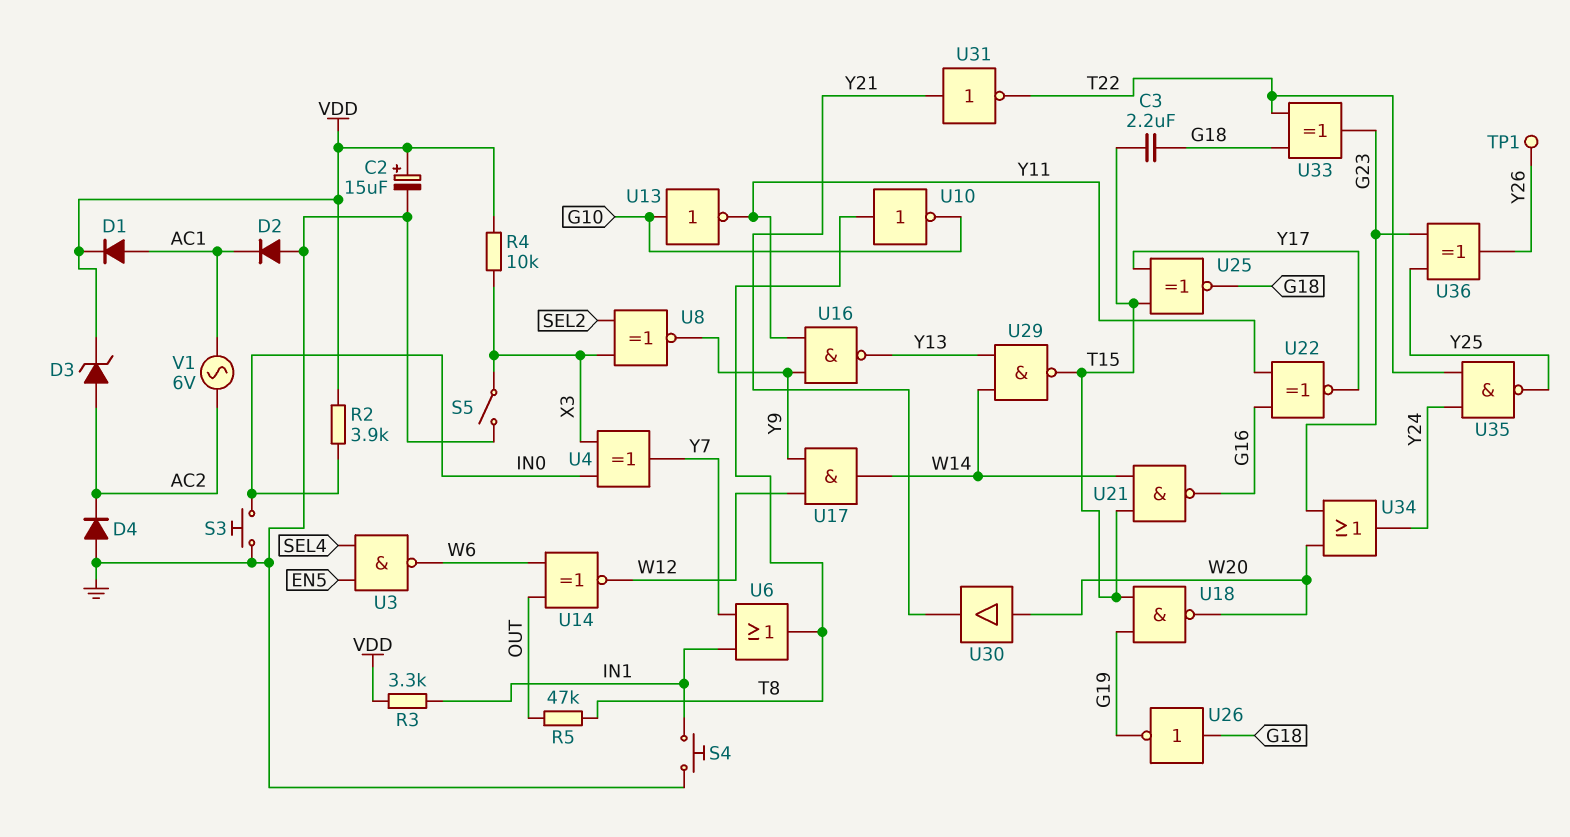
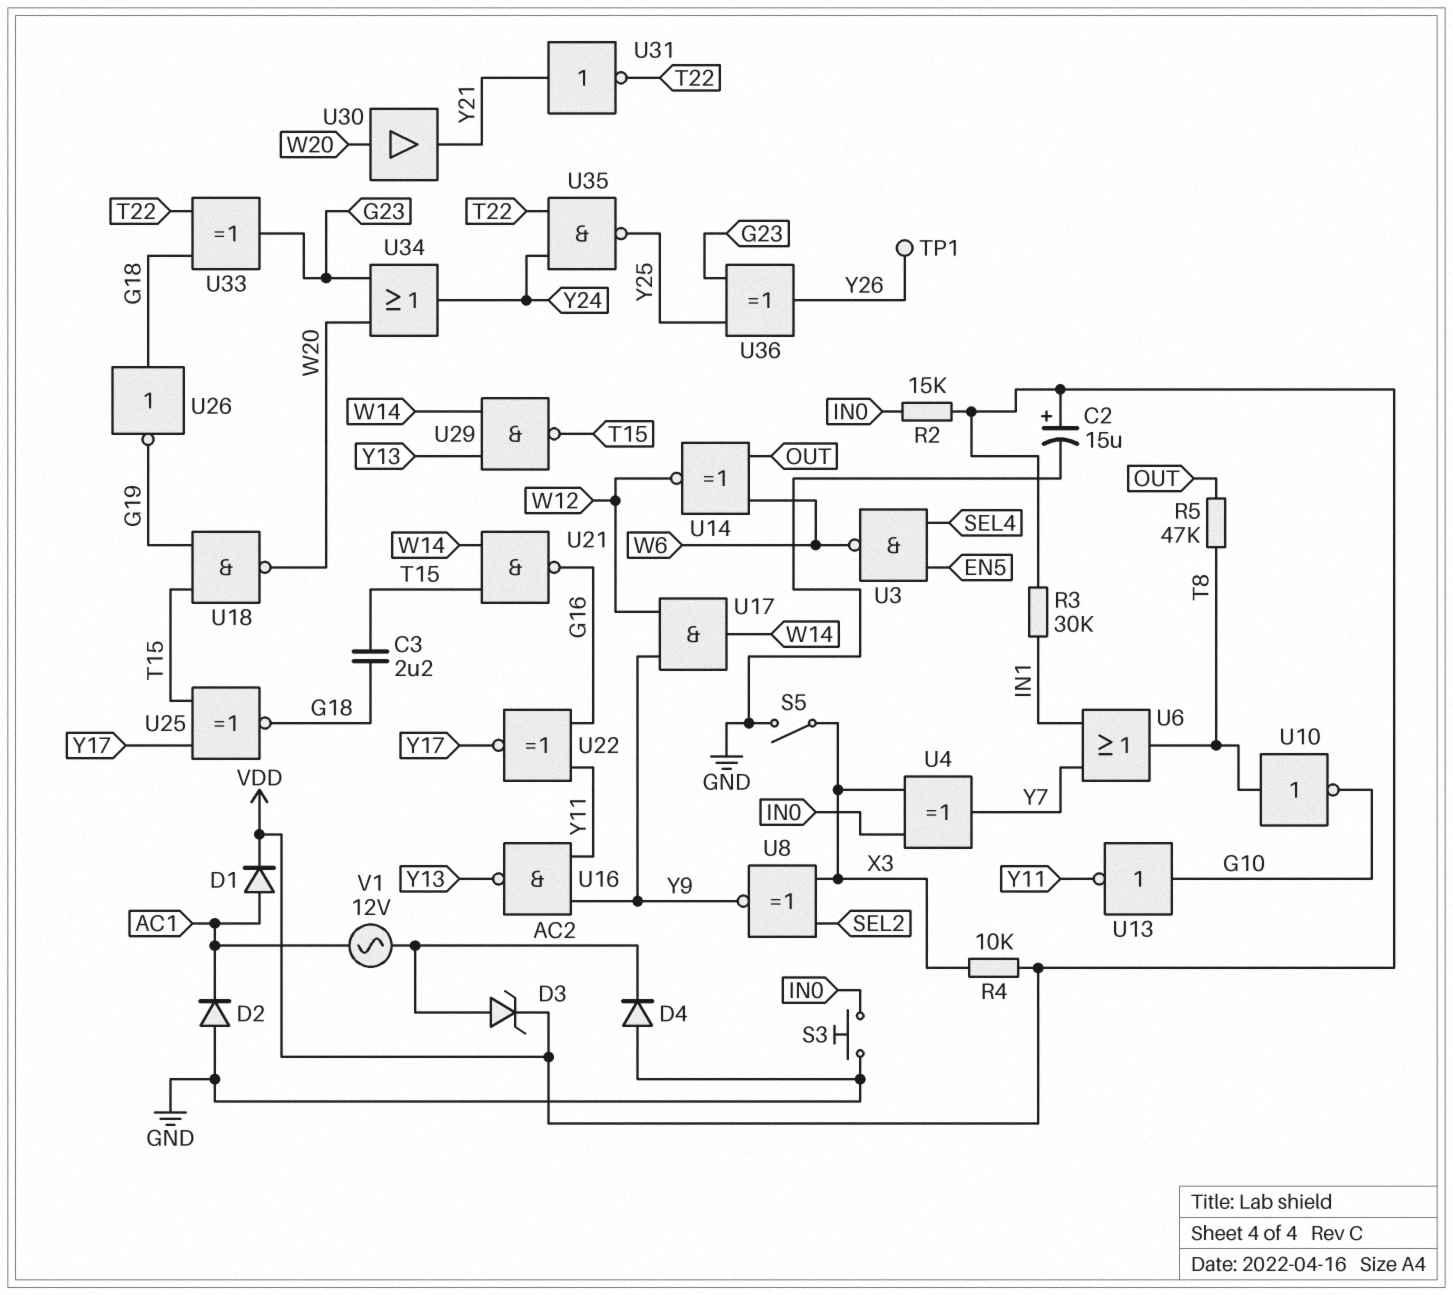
R2: 3.9k (IN0, VDD) -> 15k (IN0, VDD)
R3: 3.3k (IN1, VDD) -> 30k (IN1, VDD)
S4: button (GND, IN1) -> none
V1: AC 6V (AC1, AC2) -> AC 12V (AC1, AC2)

